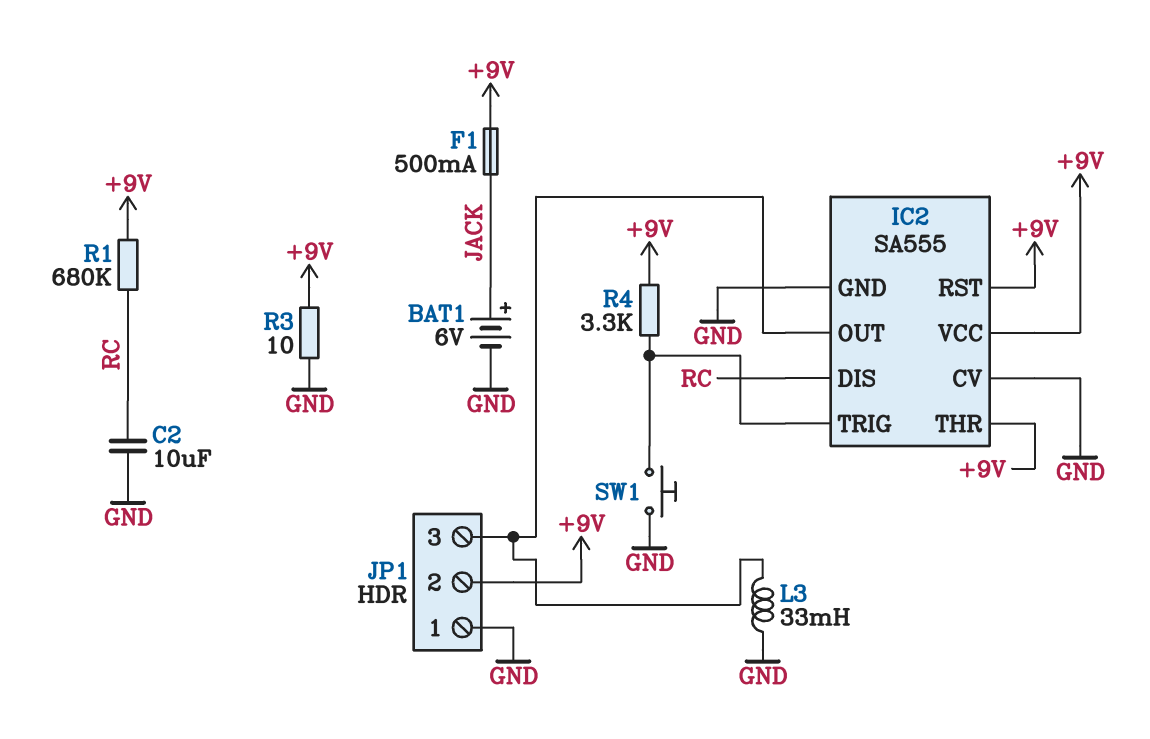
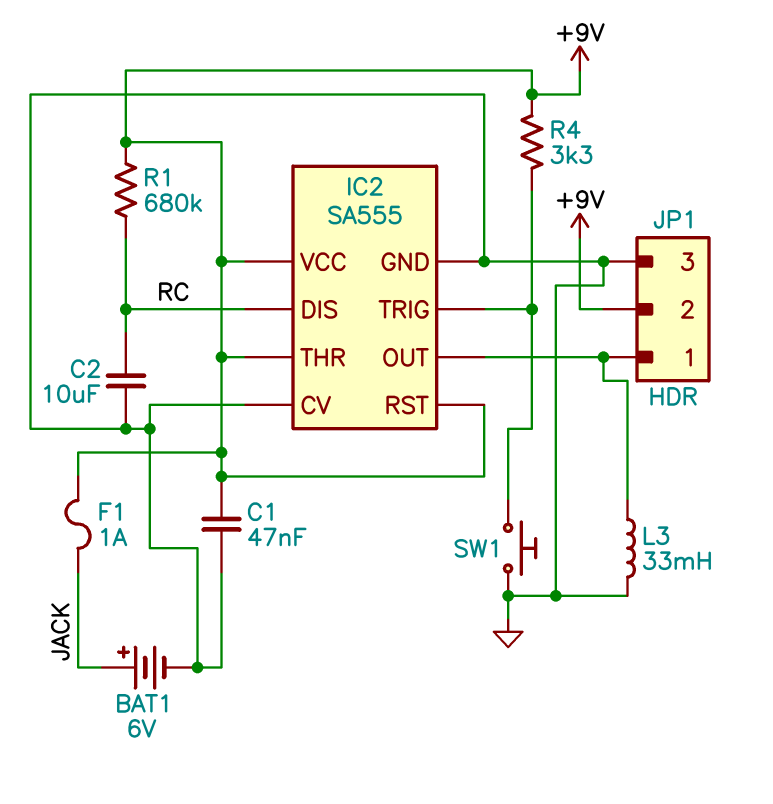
C1: none -> 47nF (+9V, GND)
F1: 500mA (+9V, JACK) -> 1A (+9V, JACK)
JP1 pin 1: GND -> IC2/OUT
JP1 pin 3: IC2/OUT -> GND
R3: 10 (+9V, GND) -> none

